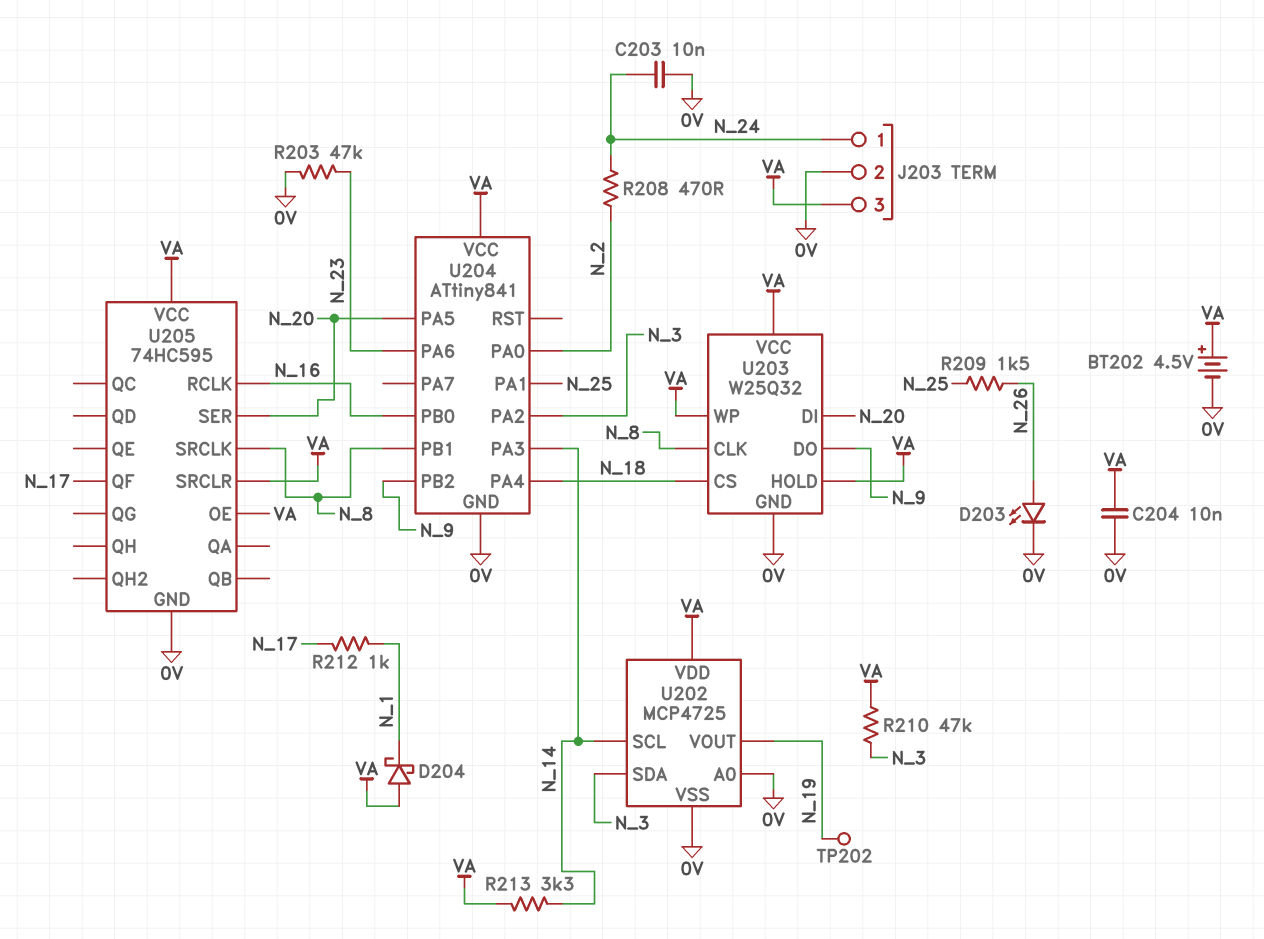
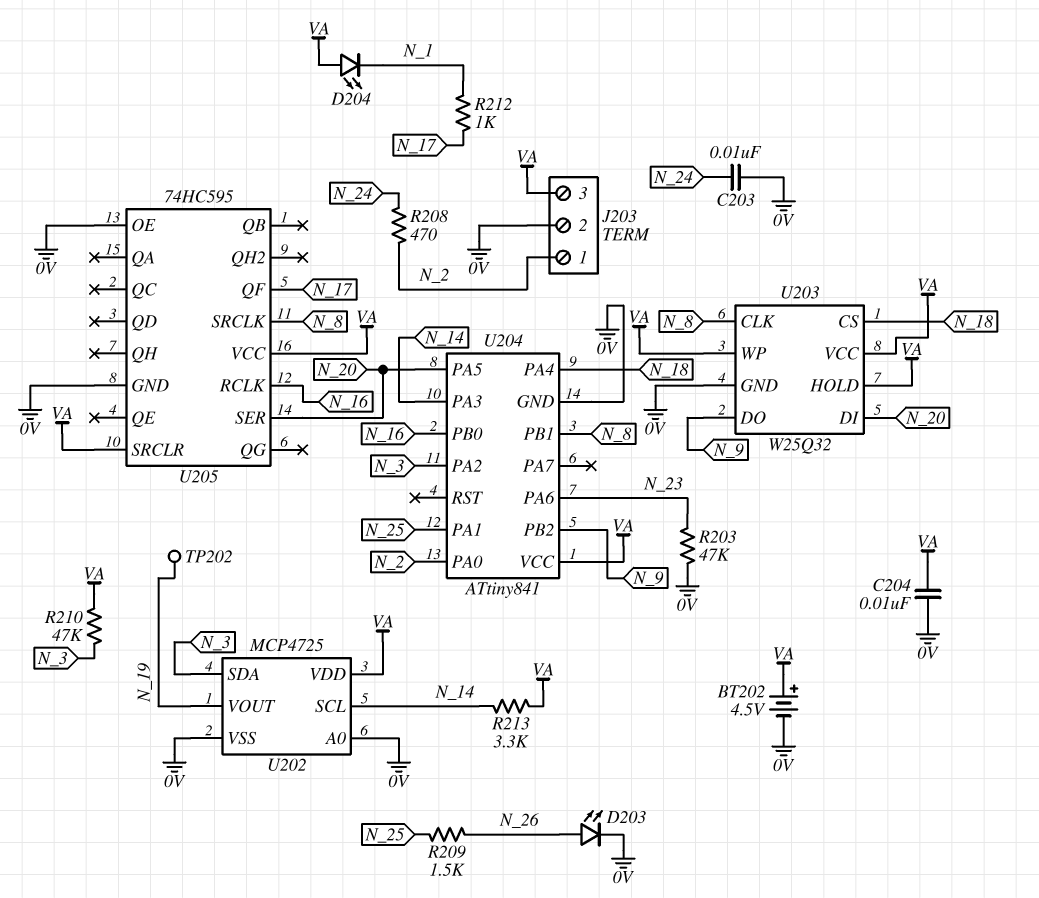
D204: schottky (A VA, K N_1) -> LED (A VA, K N_1)
J203 pin 1: N_24 -> N_2
U205 pin OE: VA -> 0V

